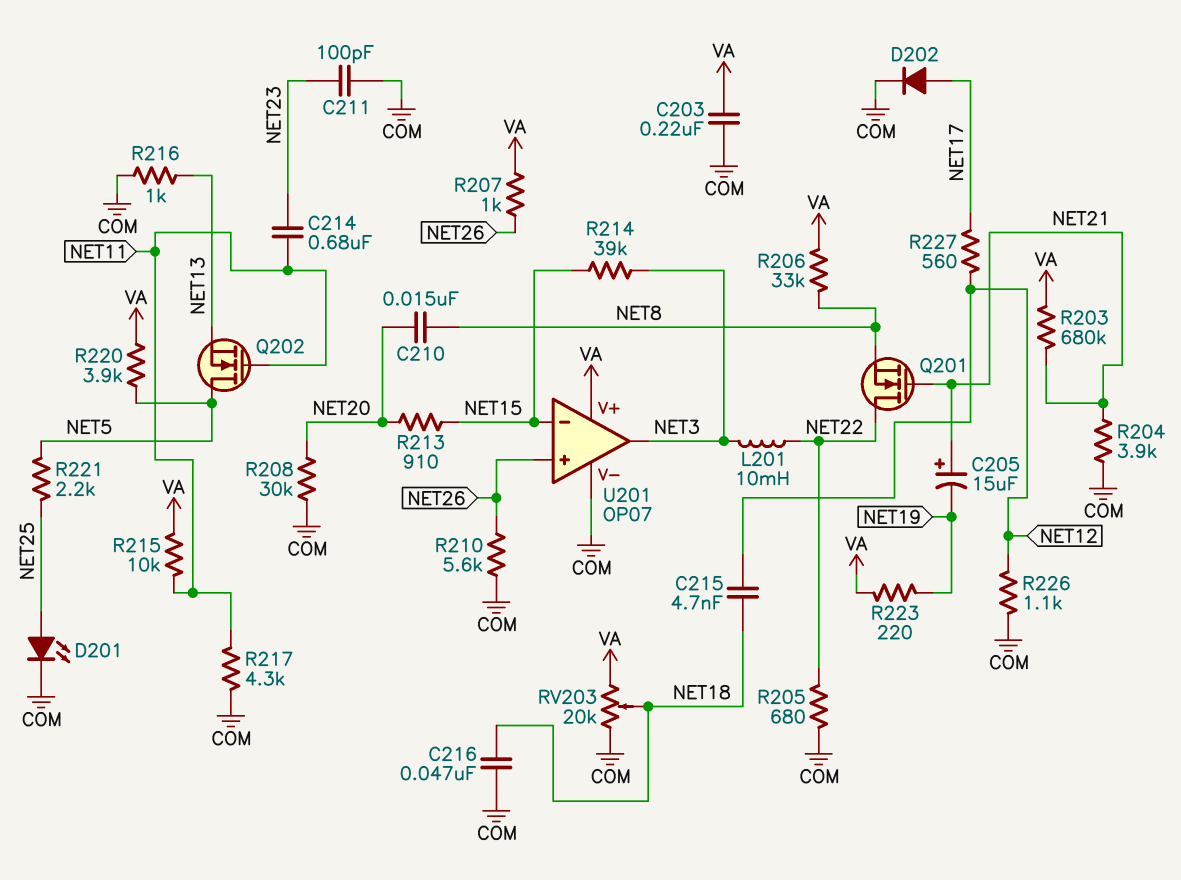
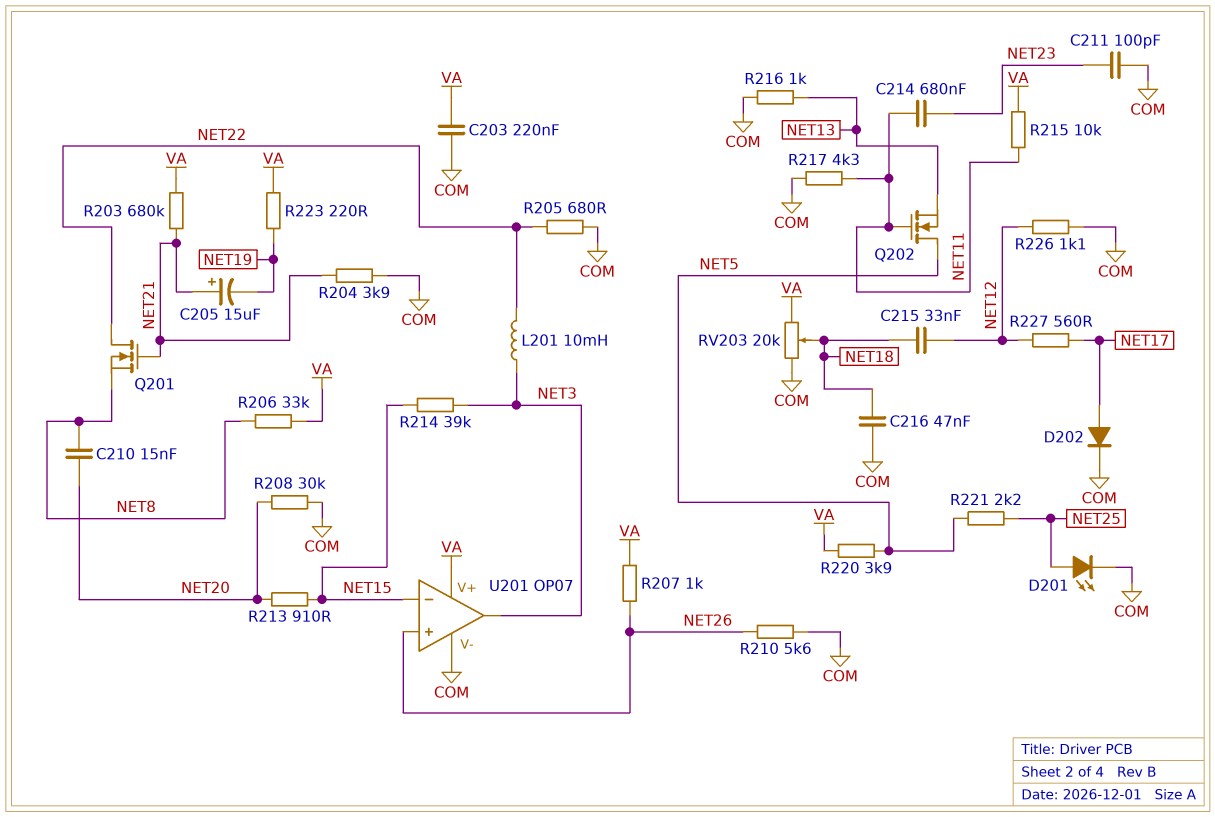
C215: 4.7nF (NET12, NET18) -> 33nF (NET12, NET18)

